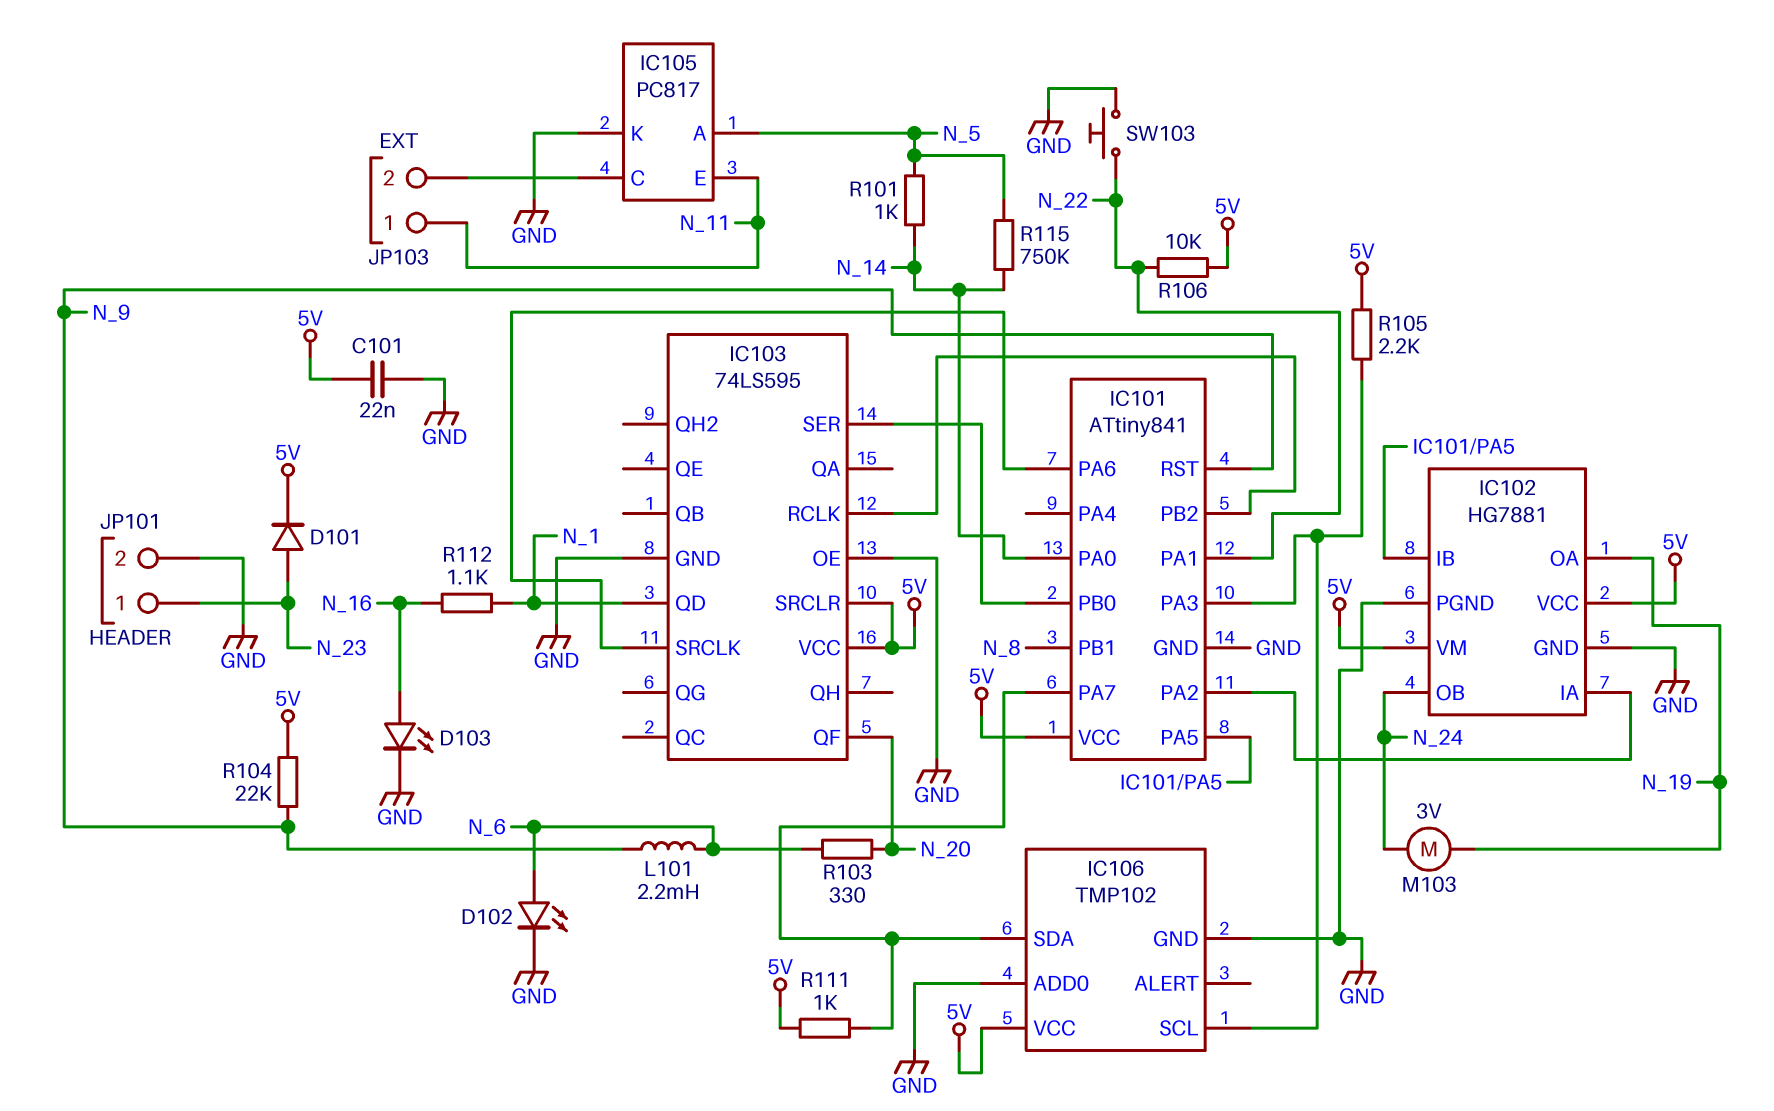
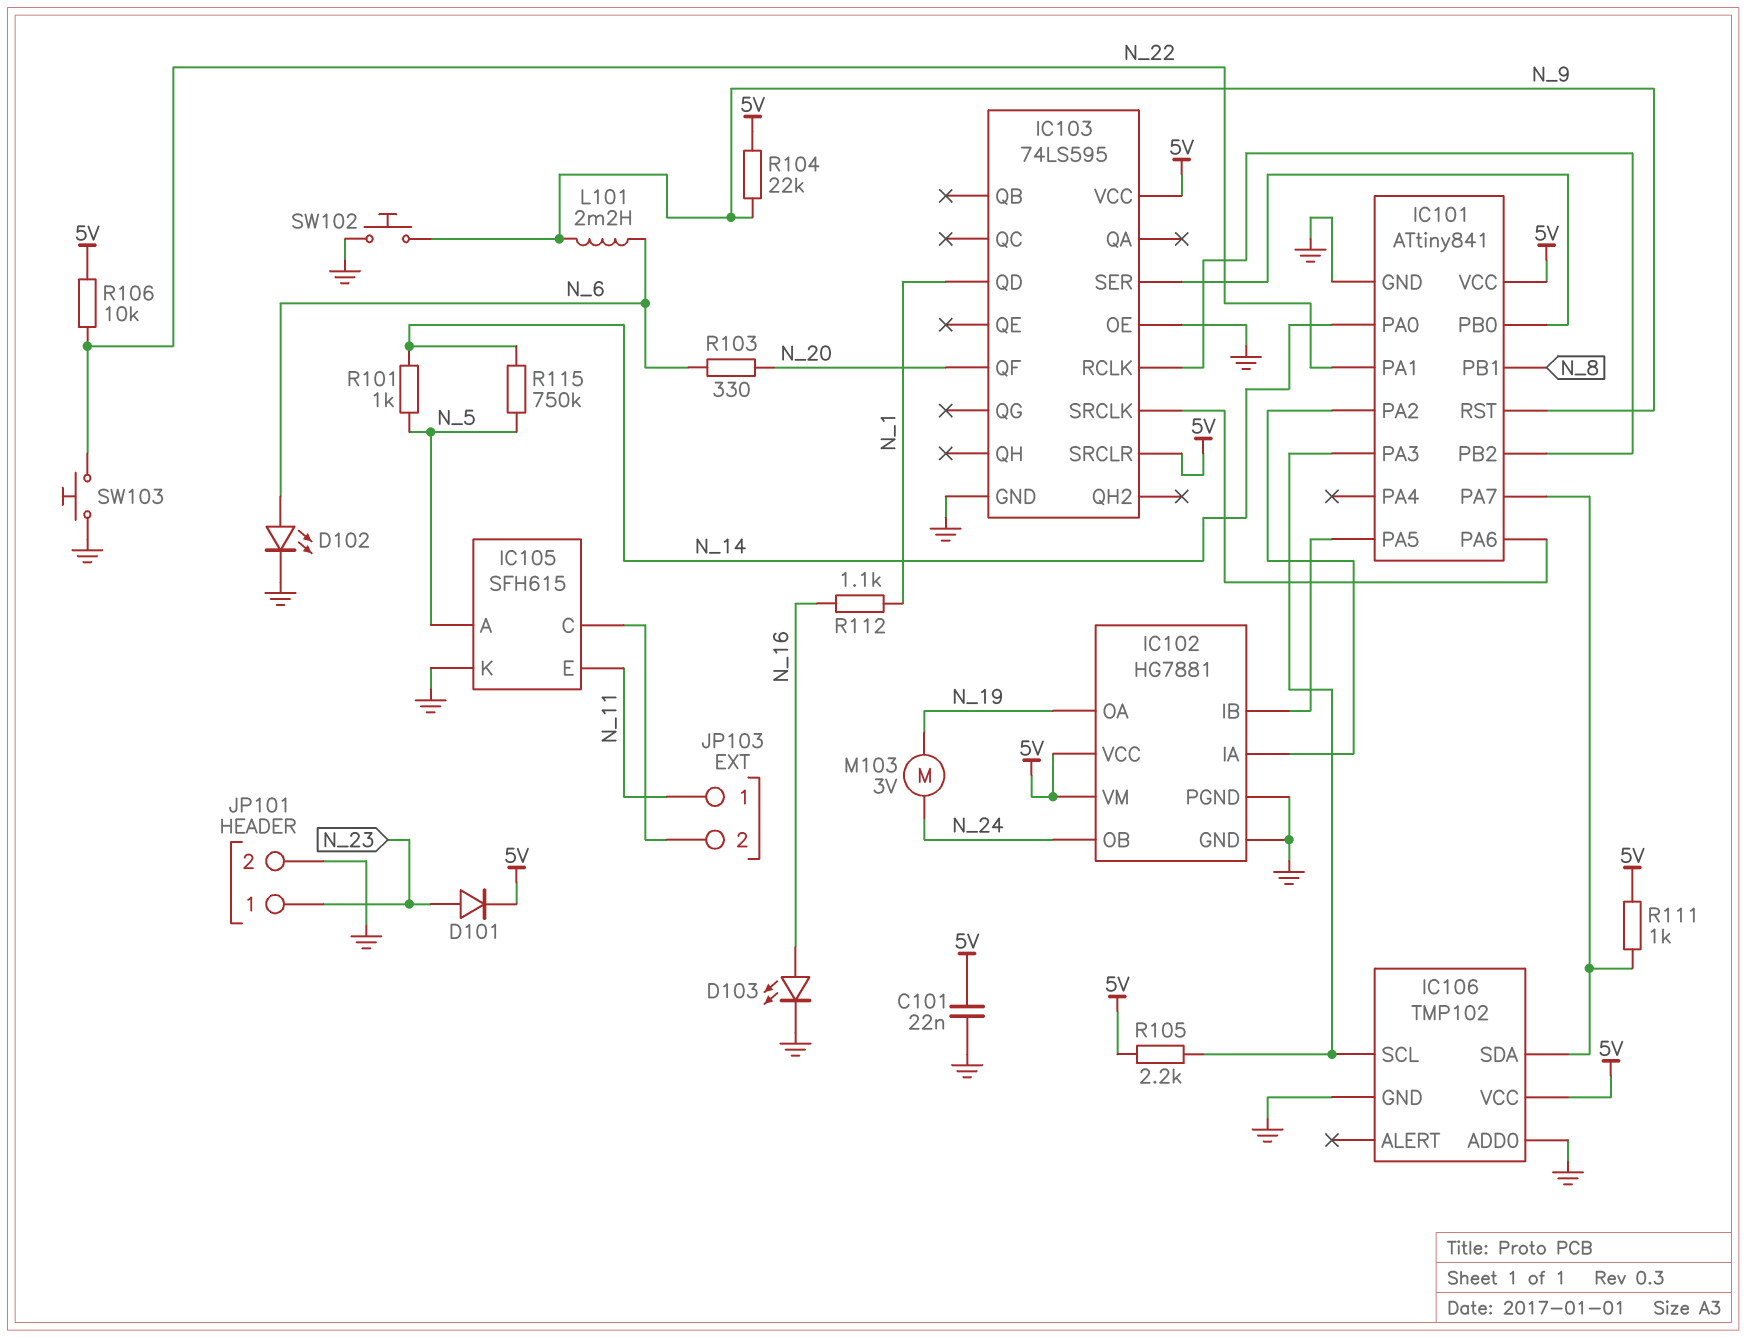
IC105: PC817 -> SFH615
SW102: none -> button (GND, N_9)

